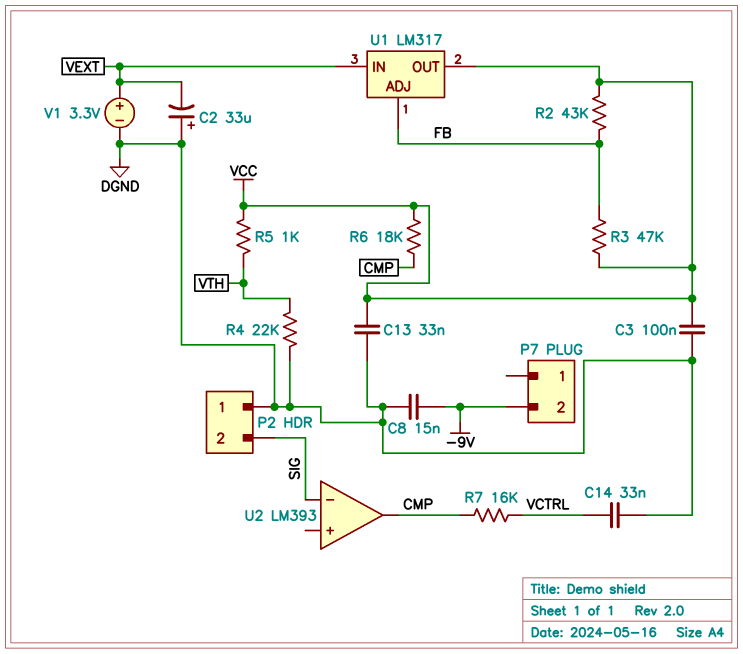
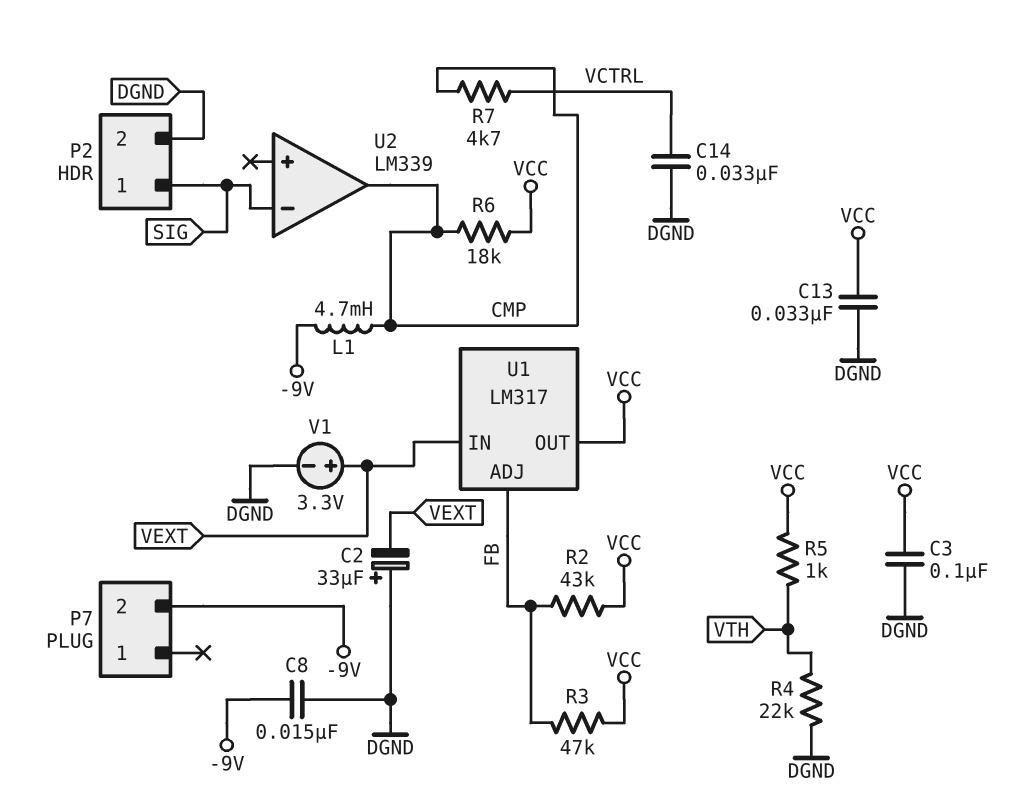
L1: none -> 4.7mH (-9V, CMP)
P2 pin 1: DGND -> SIG
P2 pin 2: SIG -> DGND
R7: 16k (CMP, VCTRL) -> 4.7k (CMP, VCTRL)
U2: LM393 -> LM339

